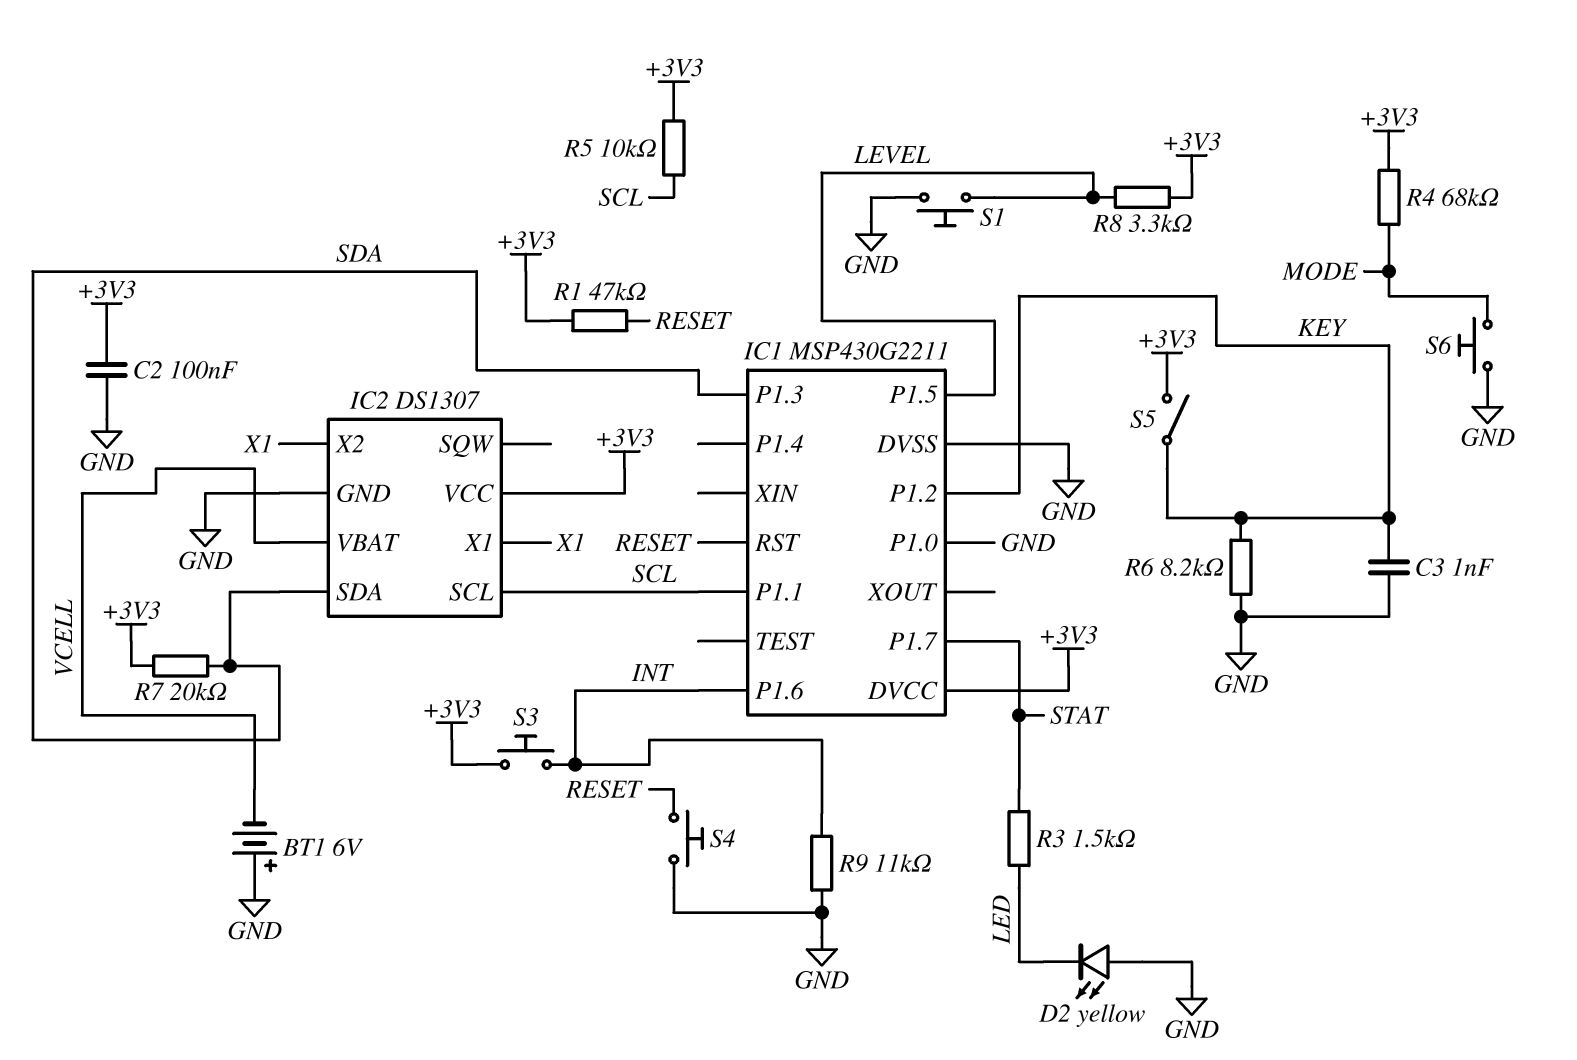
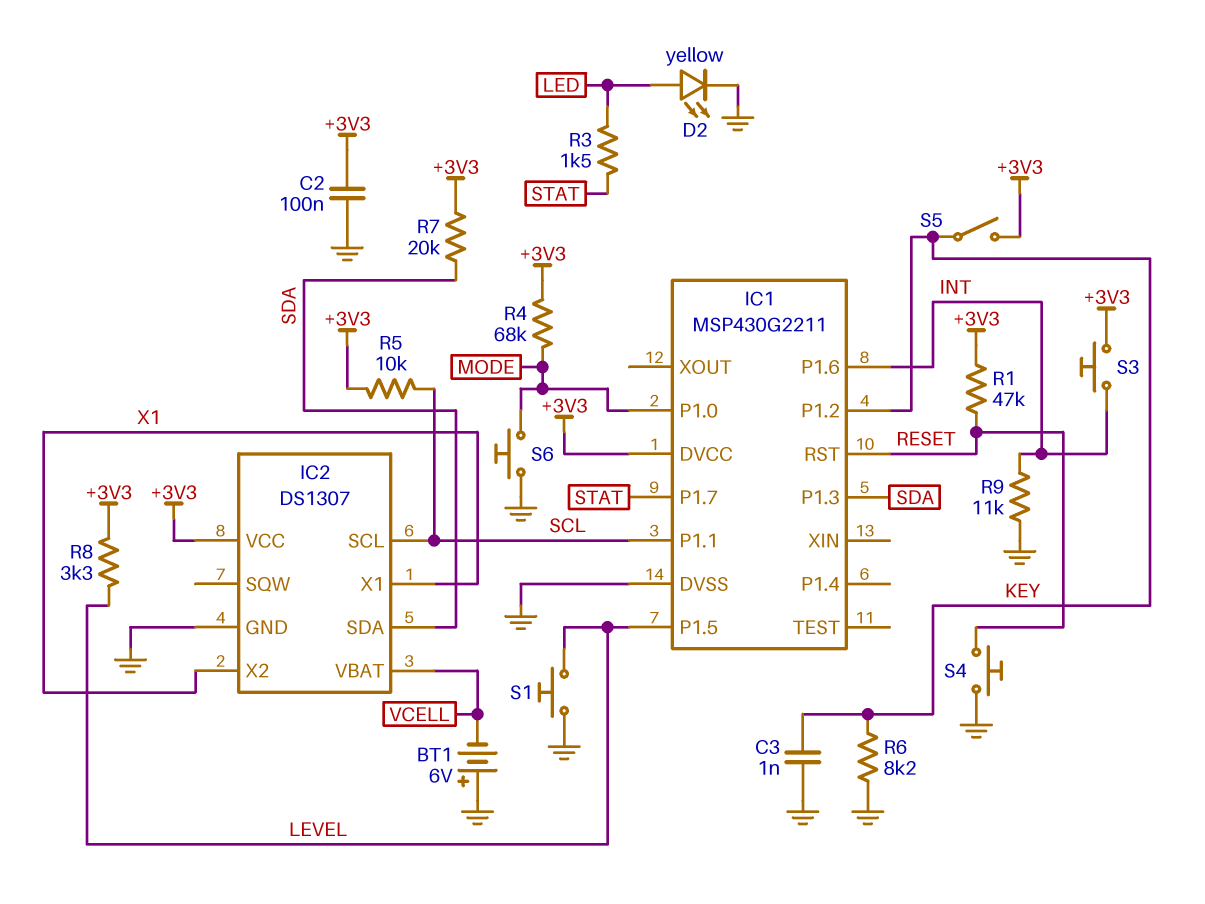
D2: LED yellow (A GND, K LED) -> LED yellow (A LED, K GND)
IC1 pin P1.0: GND -> MODE

